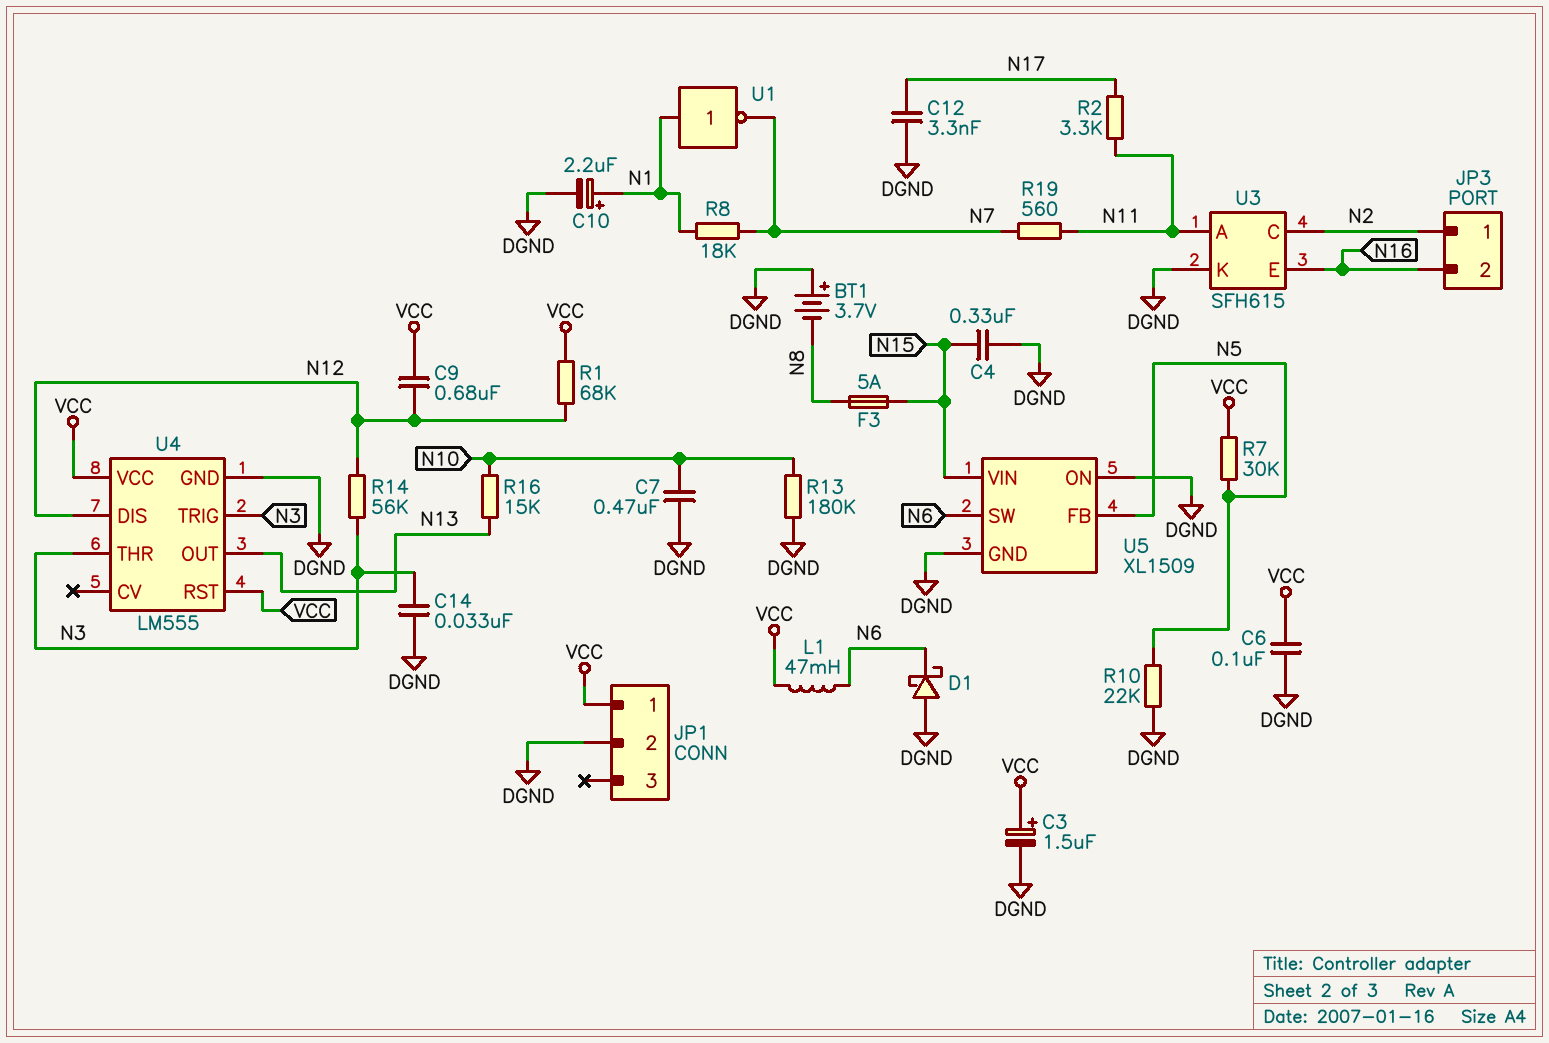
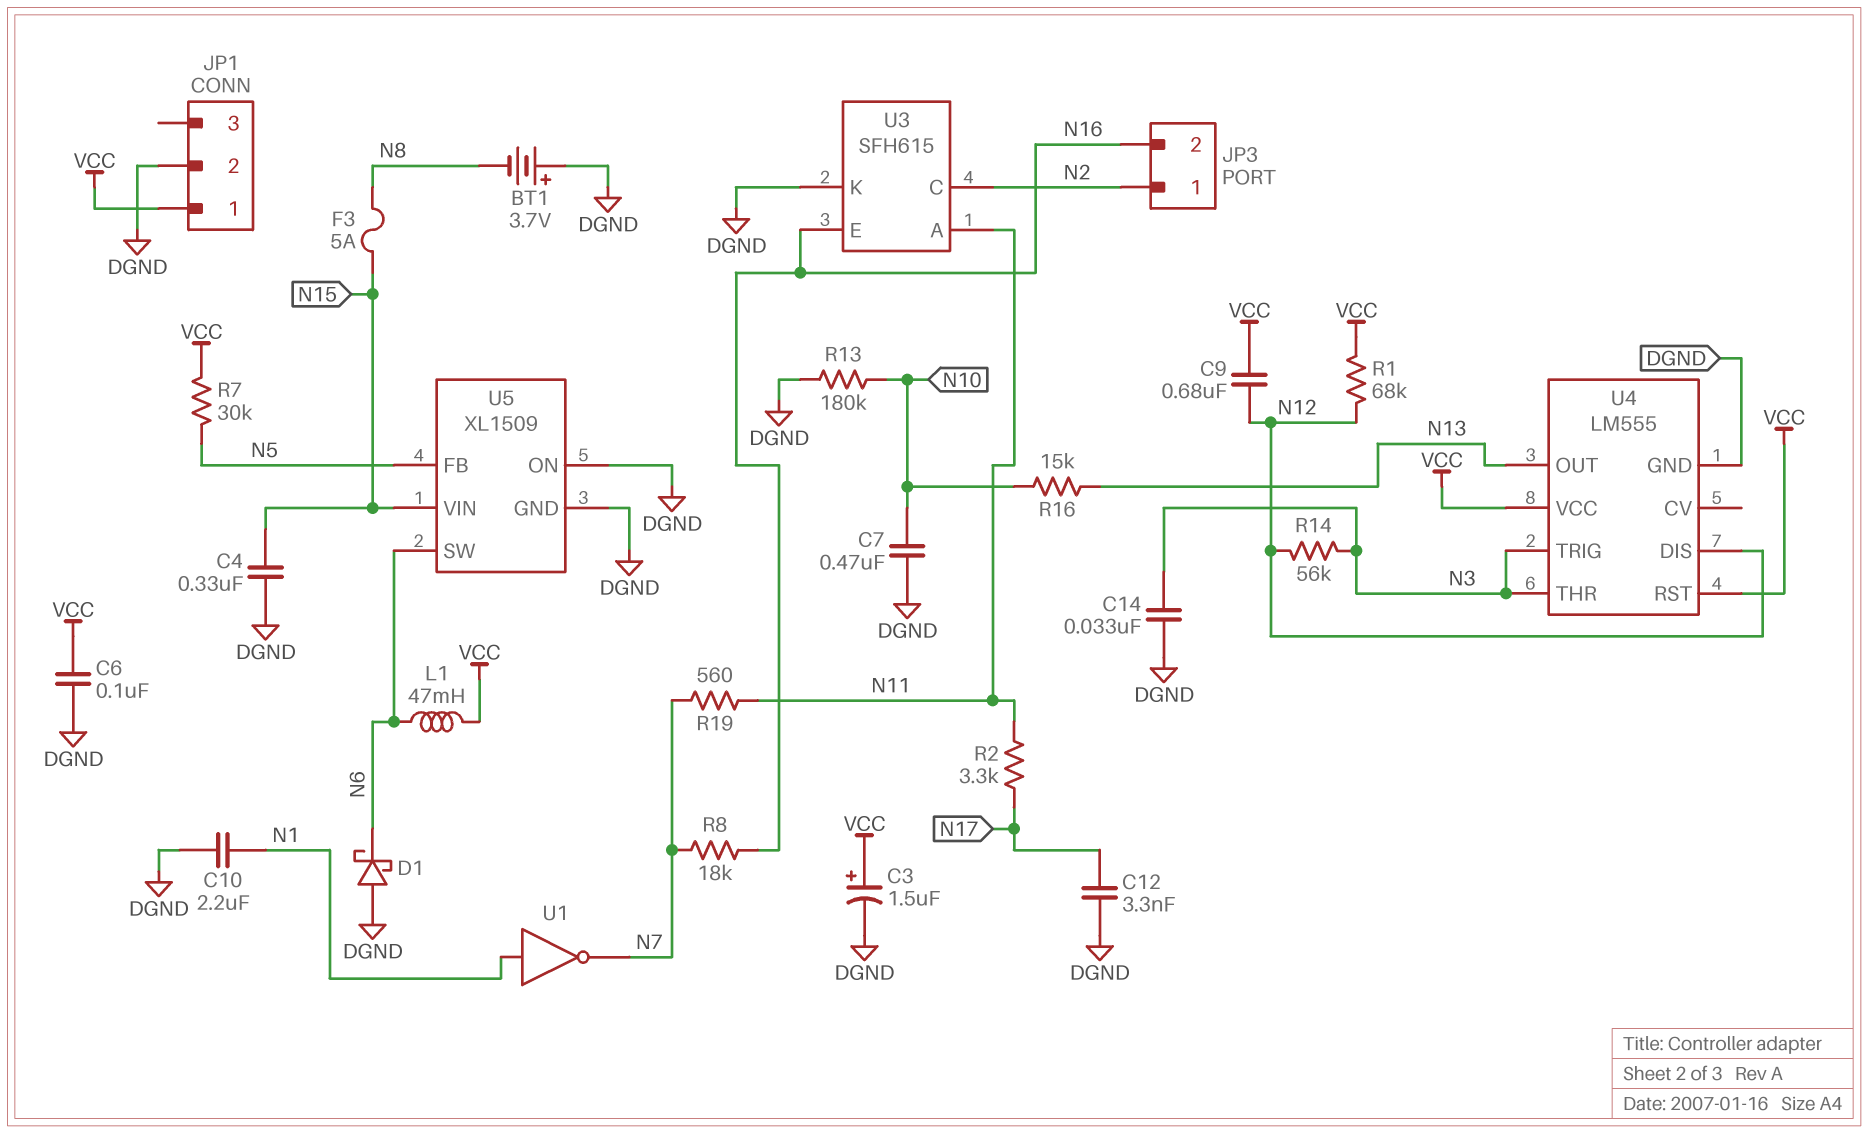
C10: 2.2uF (plus N1, minus DGND) -> 2.2uF (DGND, N1)
R8: 18k (N1, N7) -> 18k (N7, N16)
R10: 22k (DGND, N5) -> none

